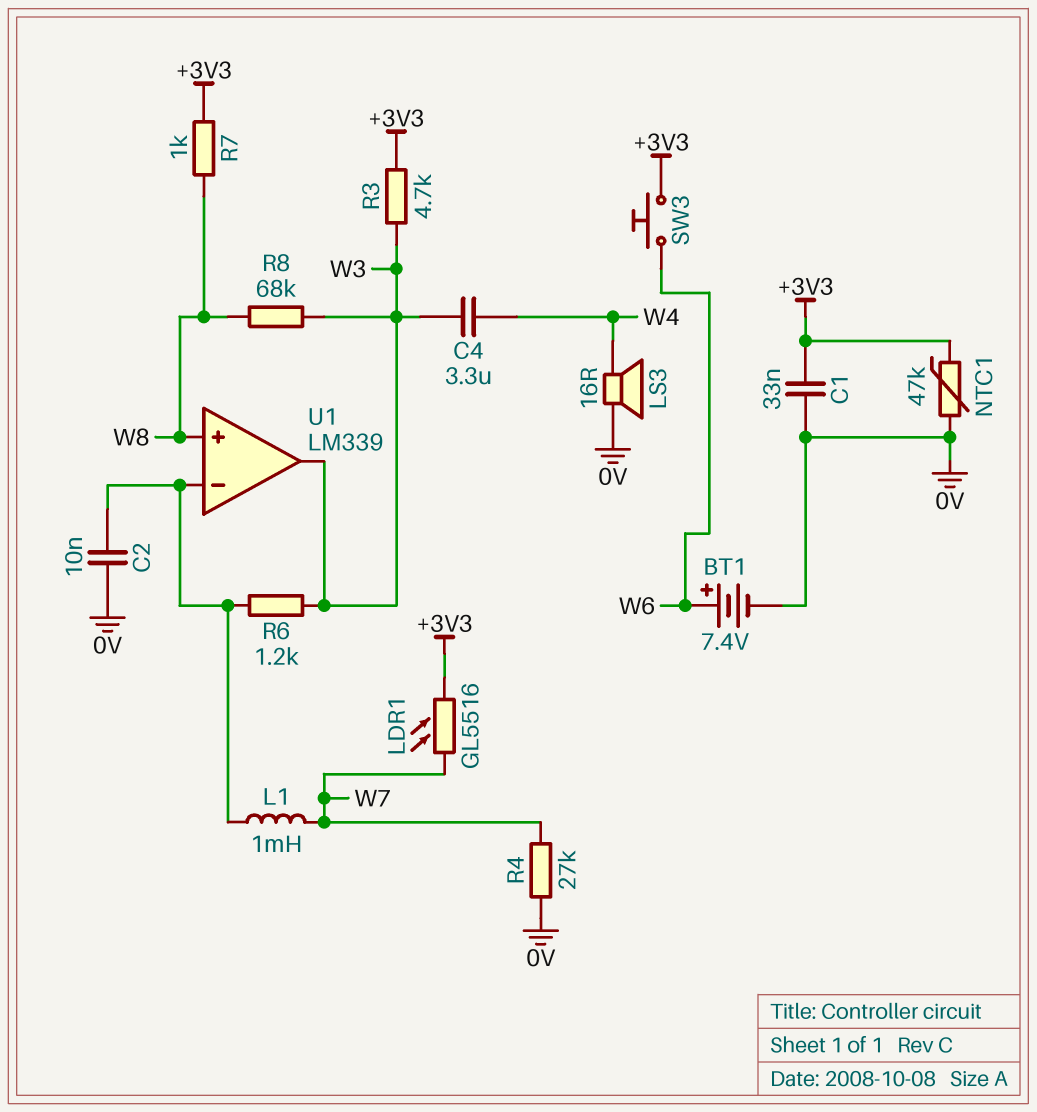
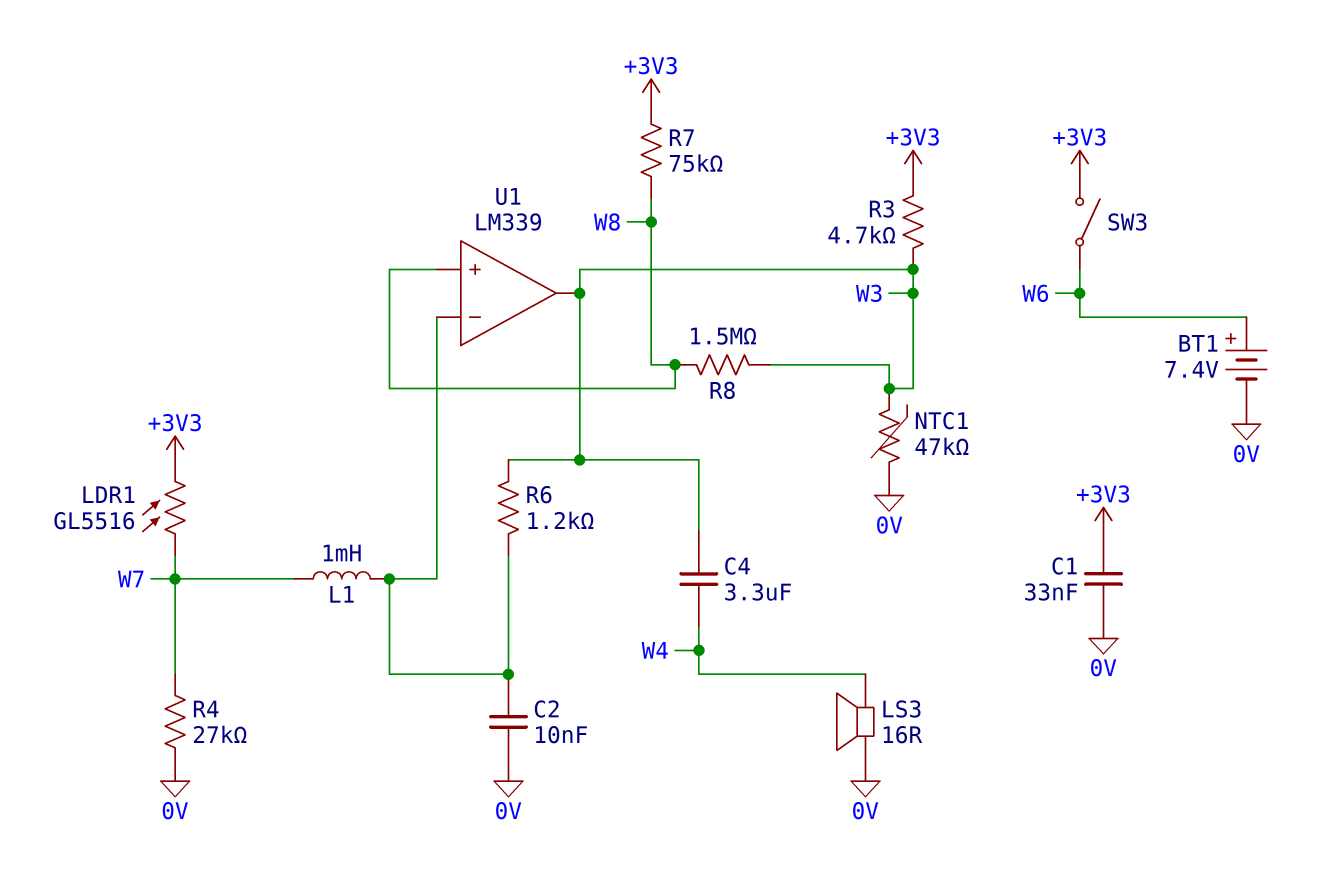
NTC1: 47k (+3V3, 0V) -> 47k (0V, W3)
R7: 1k (+3V3, W8) -> 75k (+3V3, W8)
R8: 68k (W3, W8) -> 1.5M (W3, W8)
SW3: button (+3V3, W6) -> switch (+3V3, W6)

